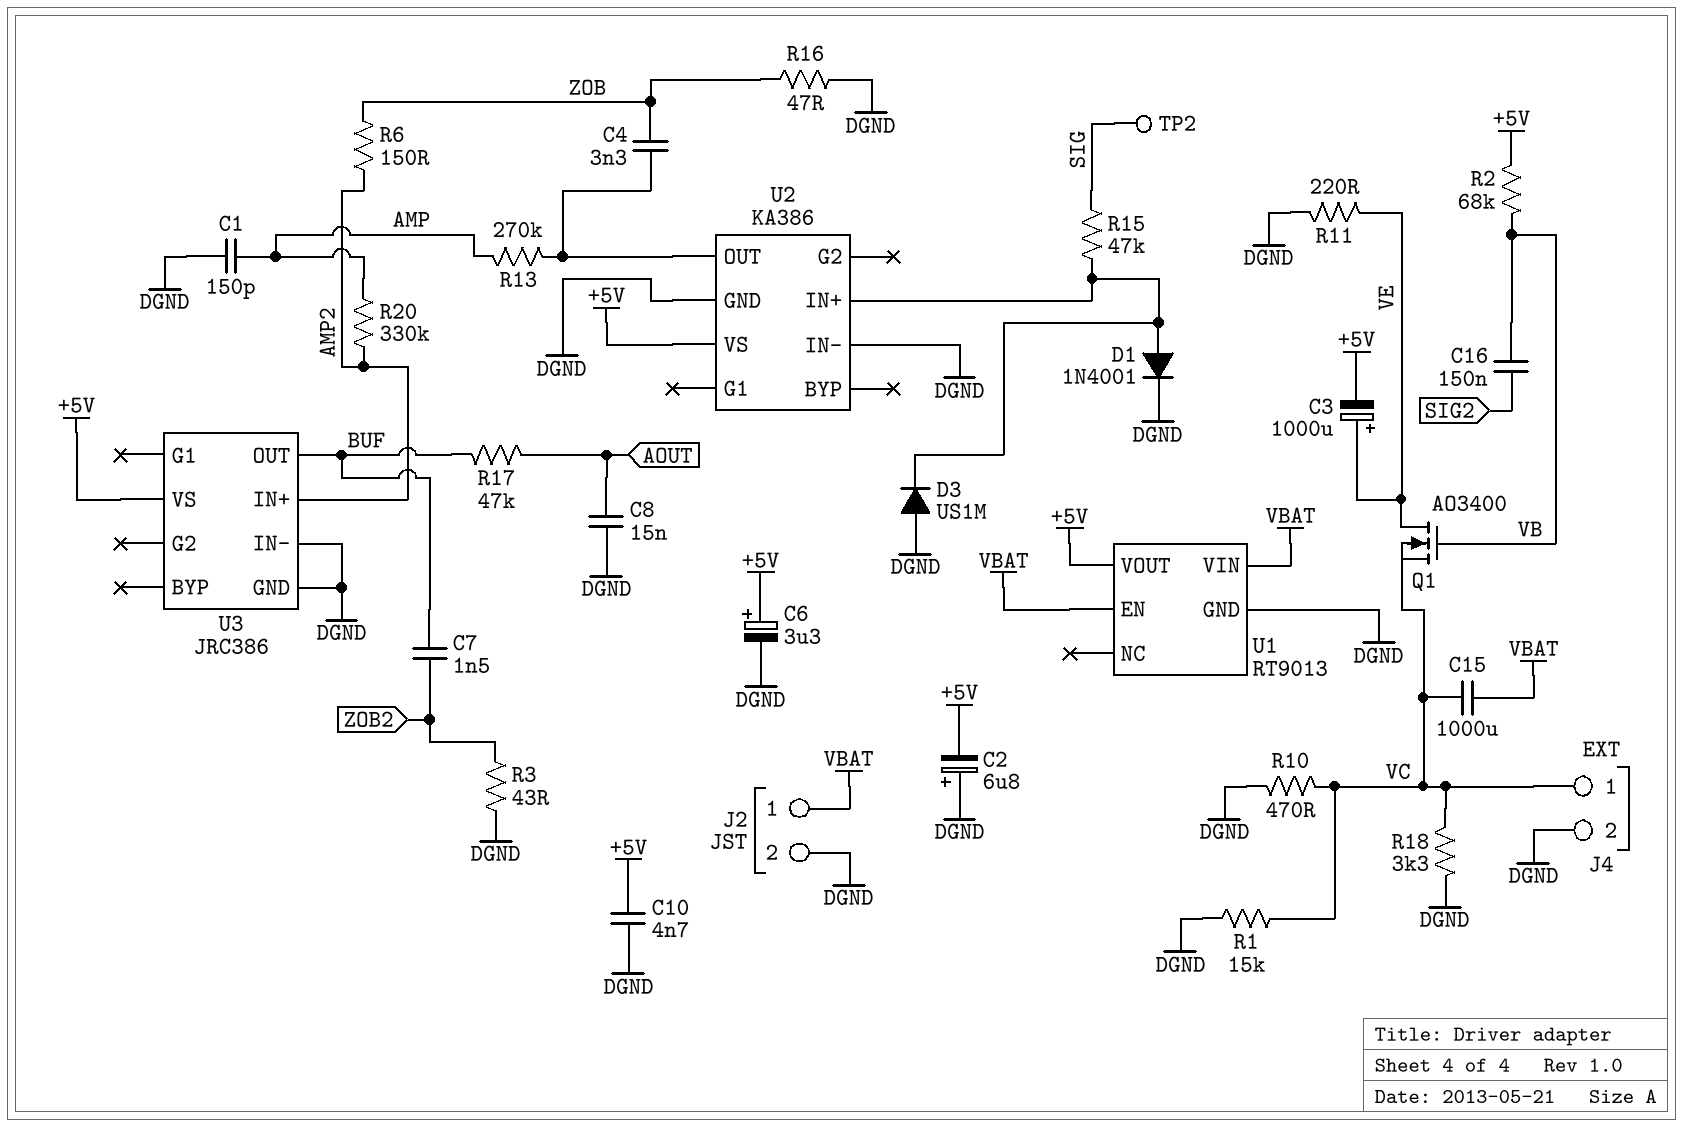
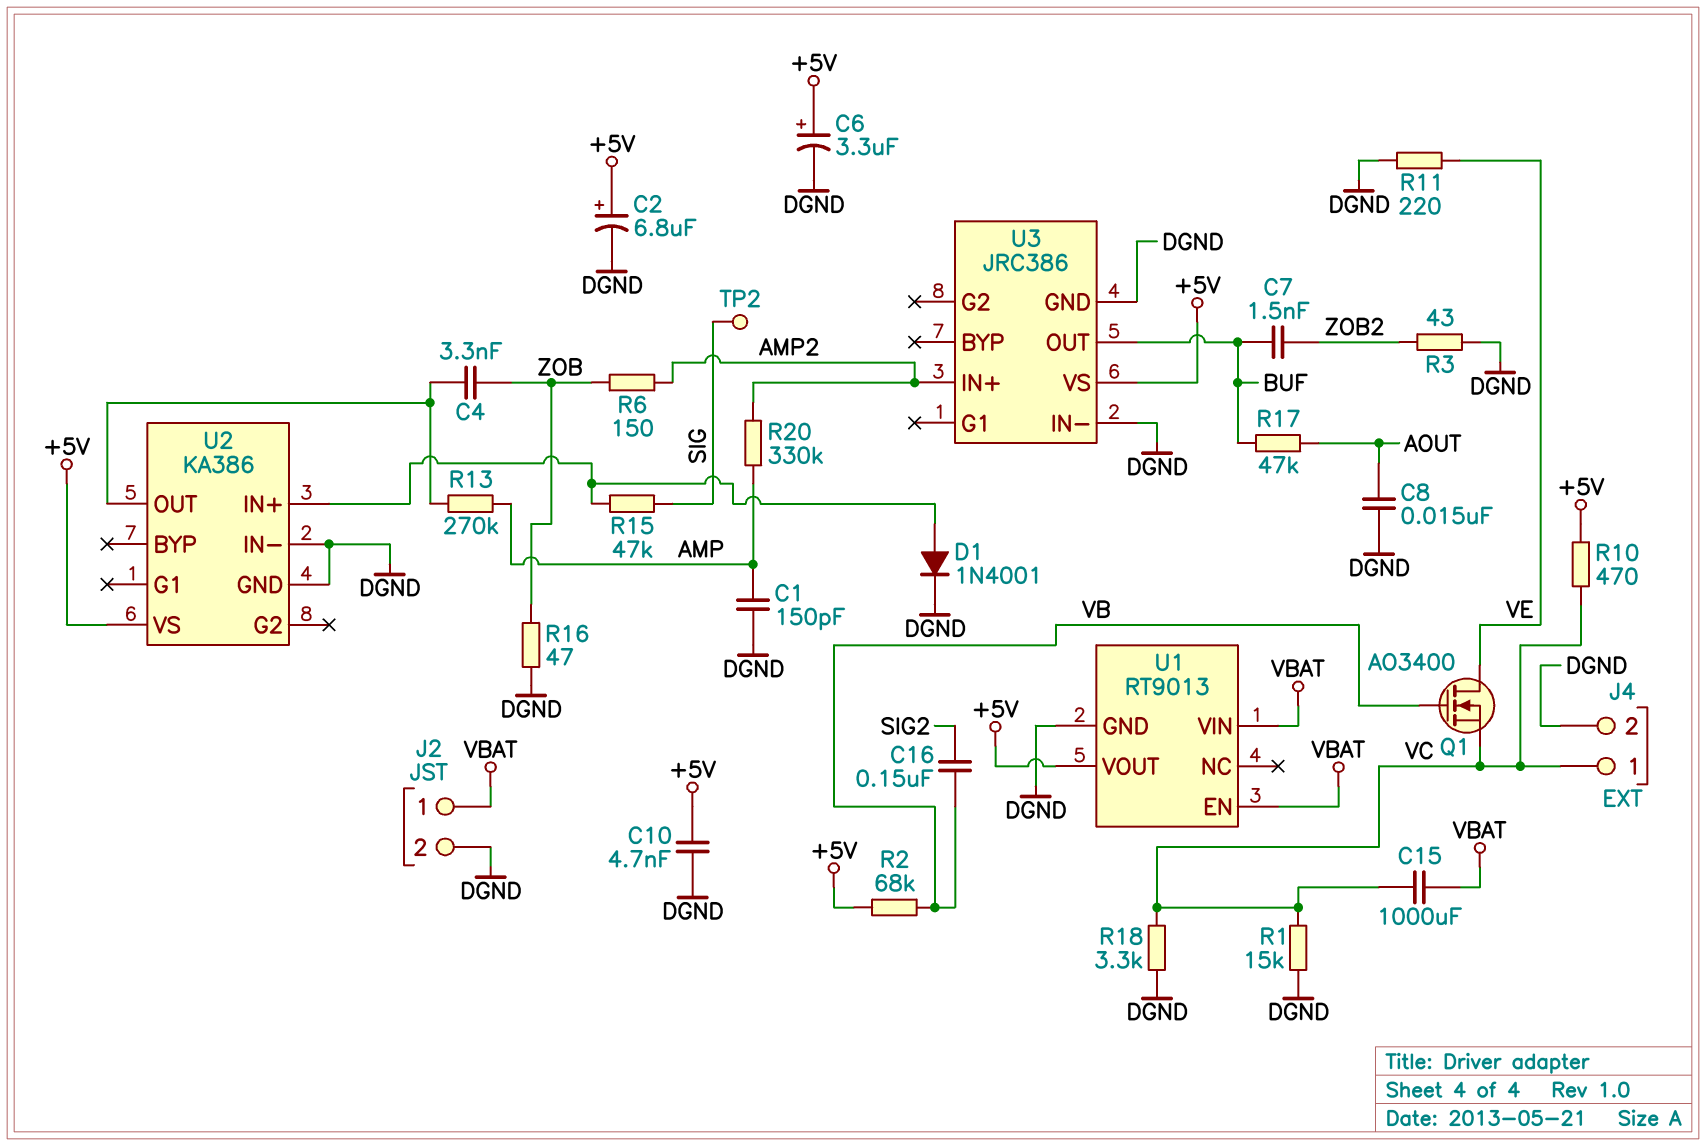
C2: 6.8uF (plus DGND, minus +5V) -> 6.8uF (plus +5V, minus DGND)
C3: 1000uF (plus VE, minus +5V) -> none
D3: diode US1M (A DGND, K U2/IN+) -> none
R10: 470 (DGND, VC) -> 470 (+5V, VC)

